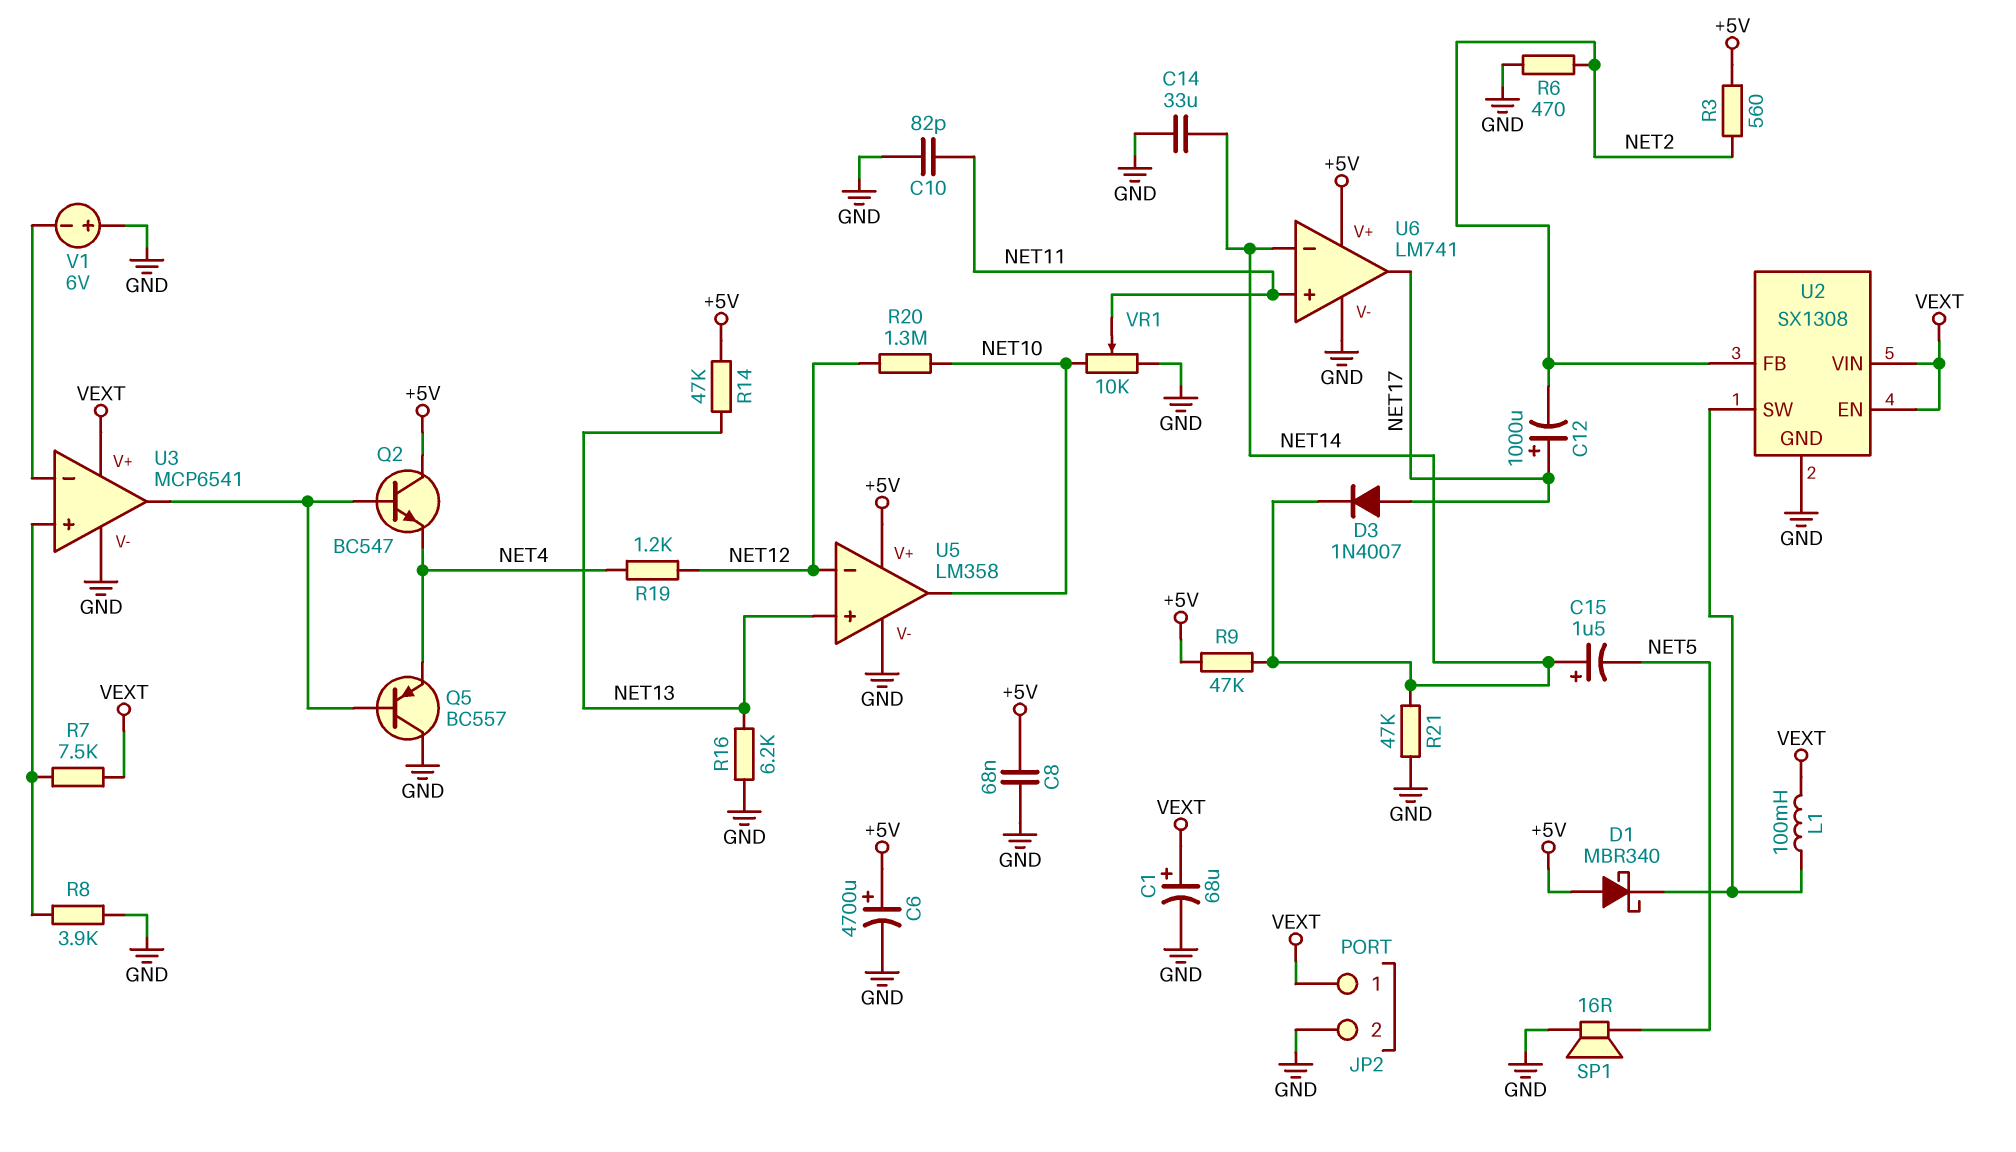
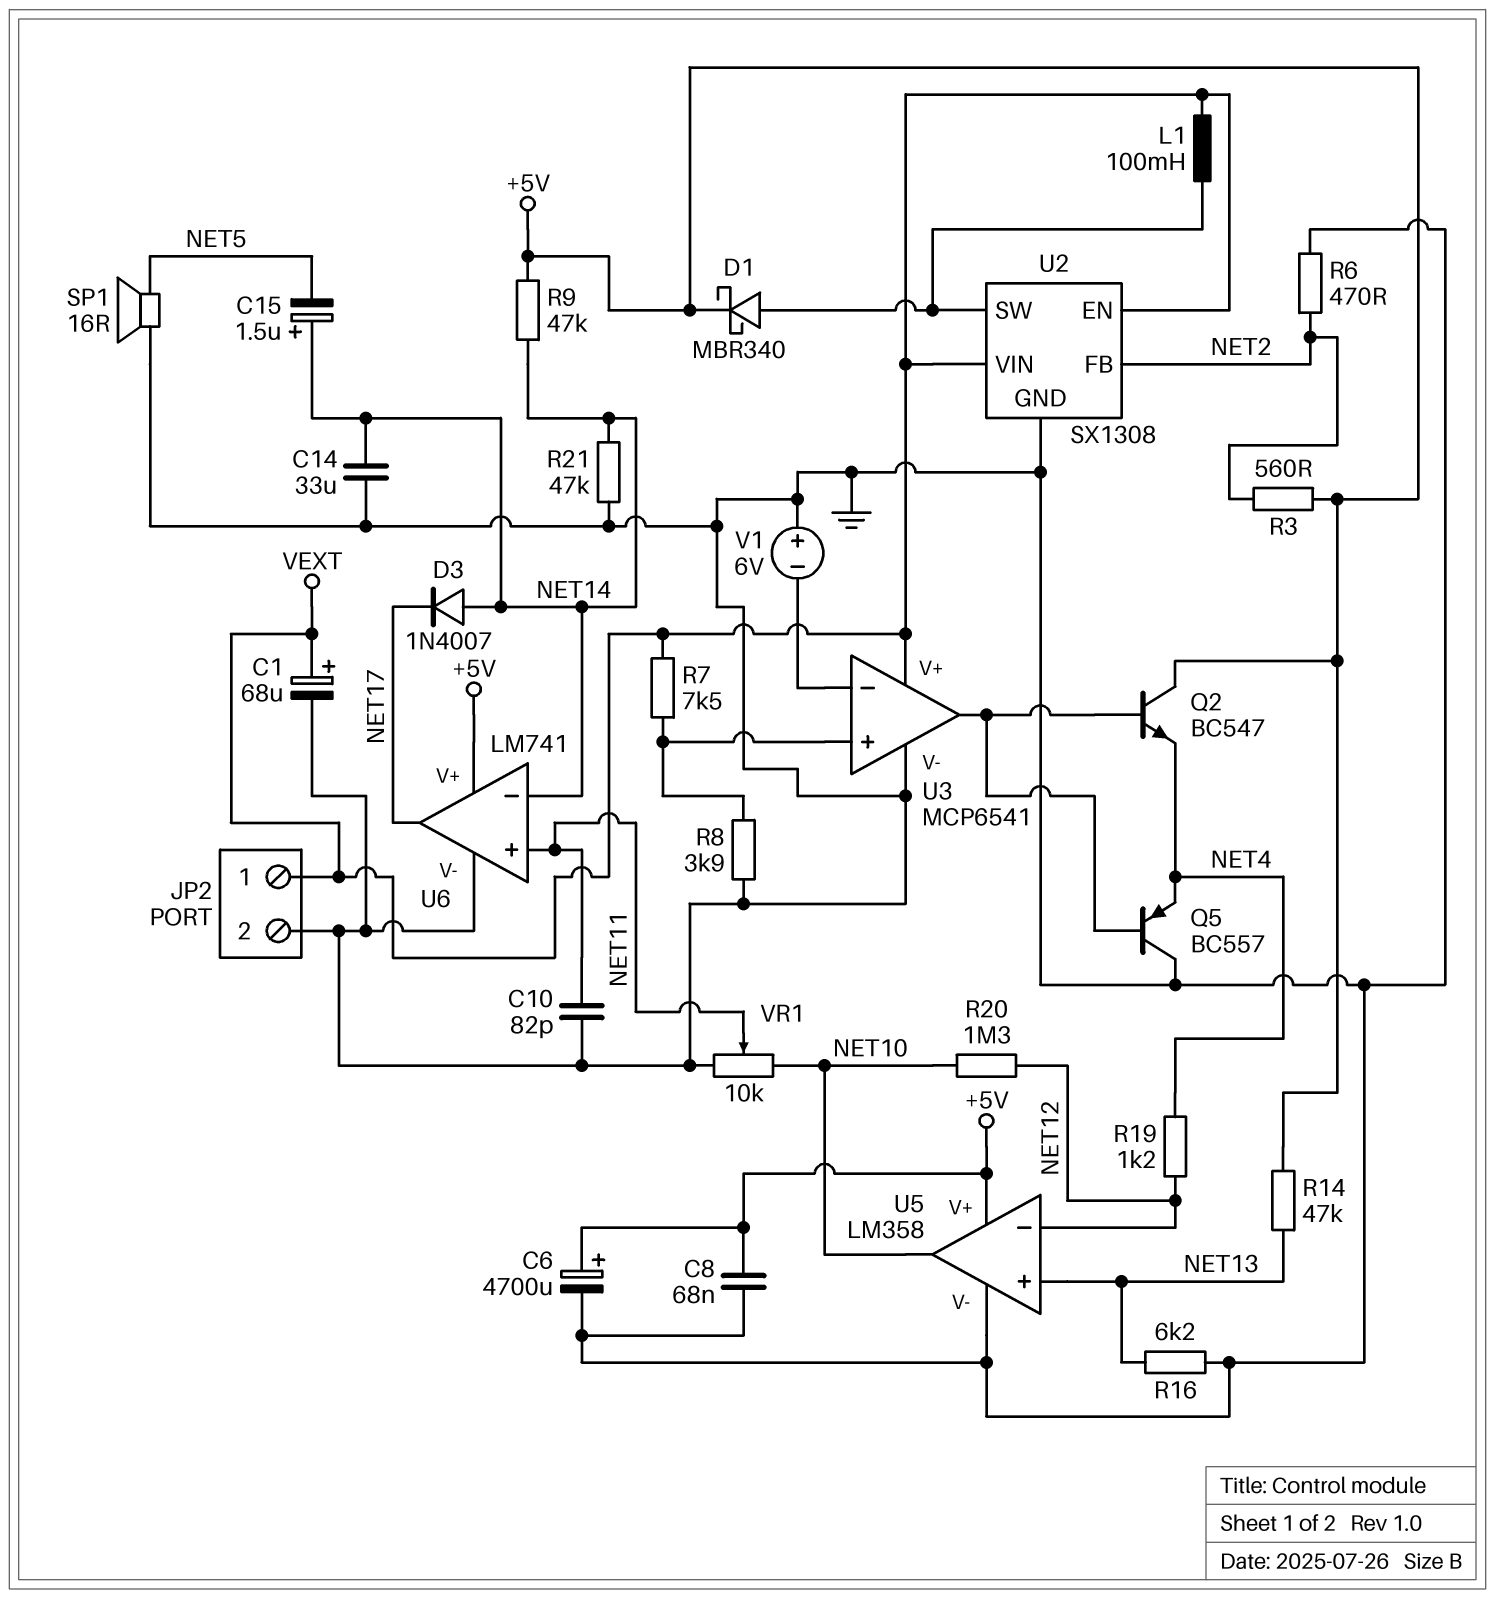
C12: 1000uF (plus NET17, minus NET2) -> none
D1: schottky MBR340 (A +5V, K U2/SW) -> schottky MBR340 (A U2/SW, K +5V)
D3: diode 1N4007 (A NET17, K NET14) -> diode 1N4007 (A NET14, K NET17)

